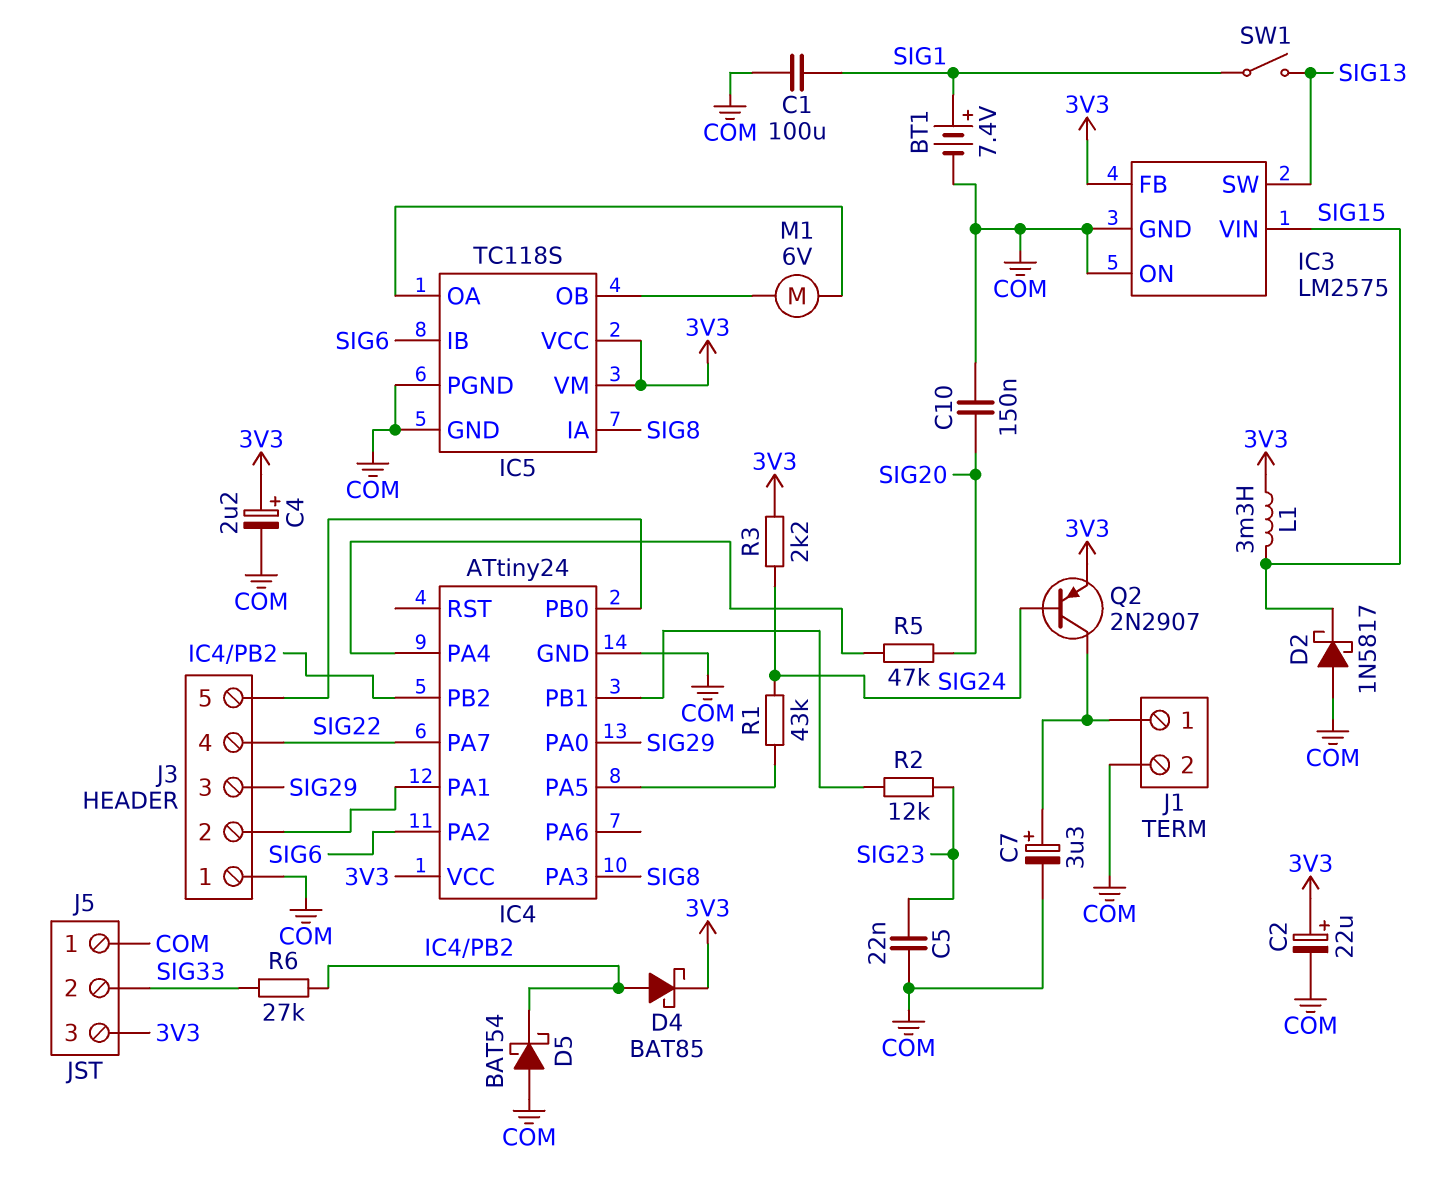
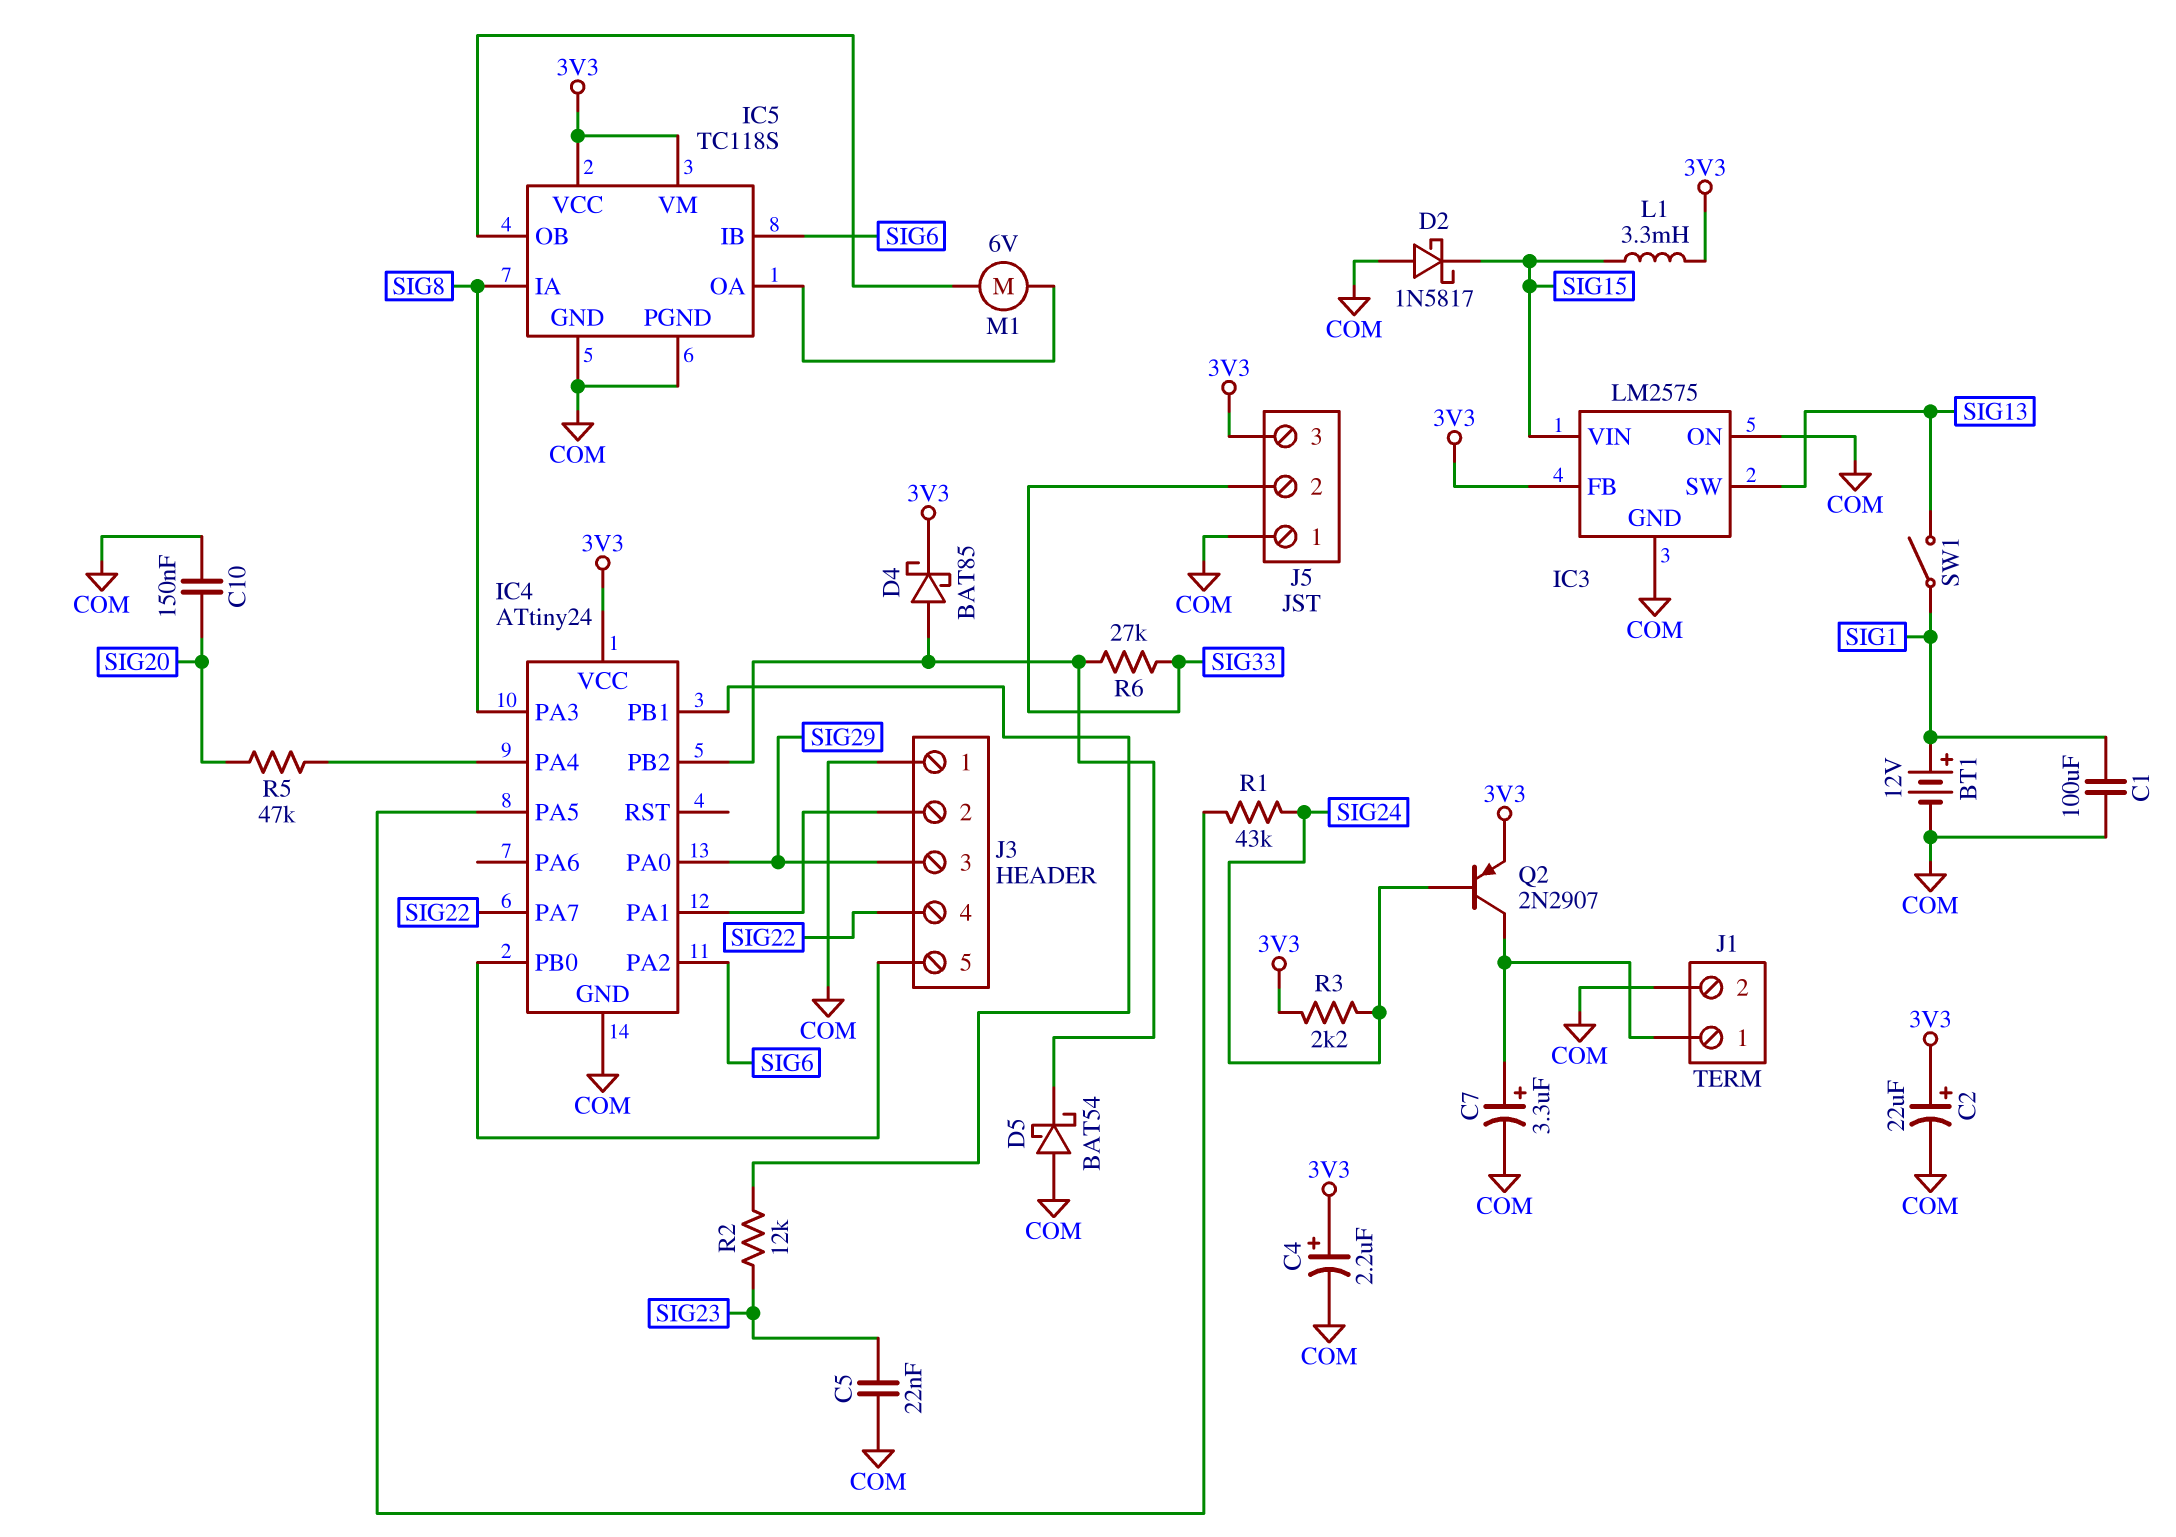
BT1: 7.4V (plus SIG1, minus COM) -> 12V (plus SIG1, minus COM)

